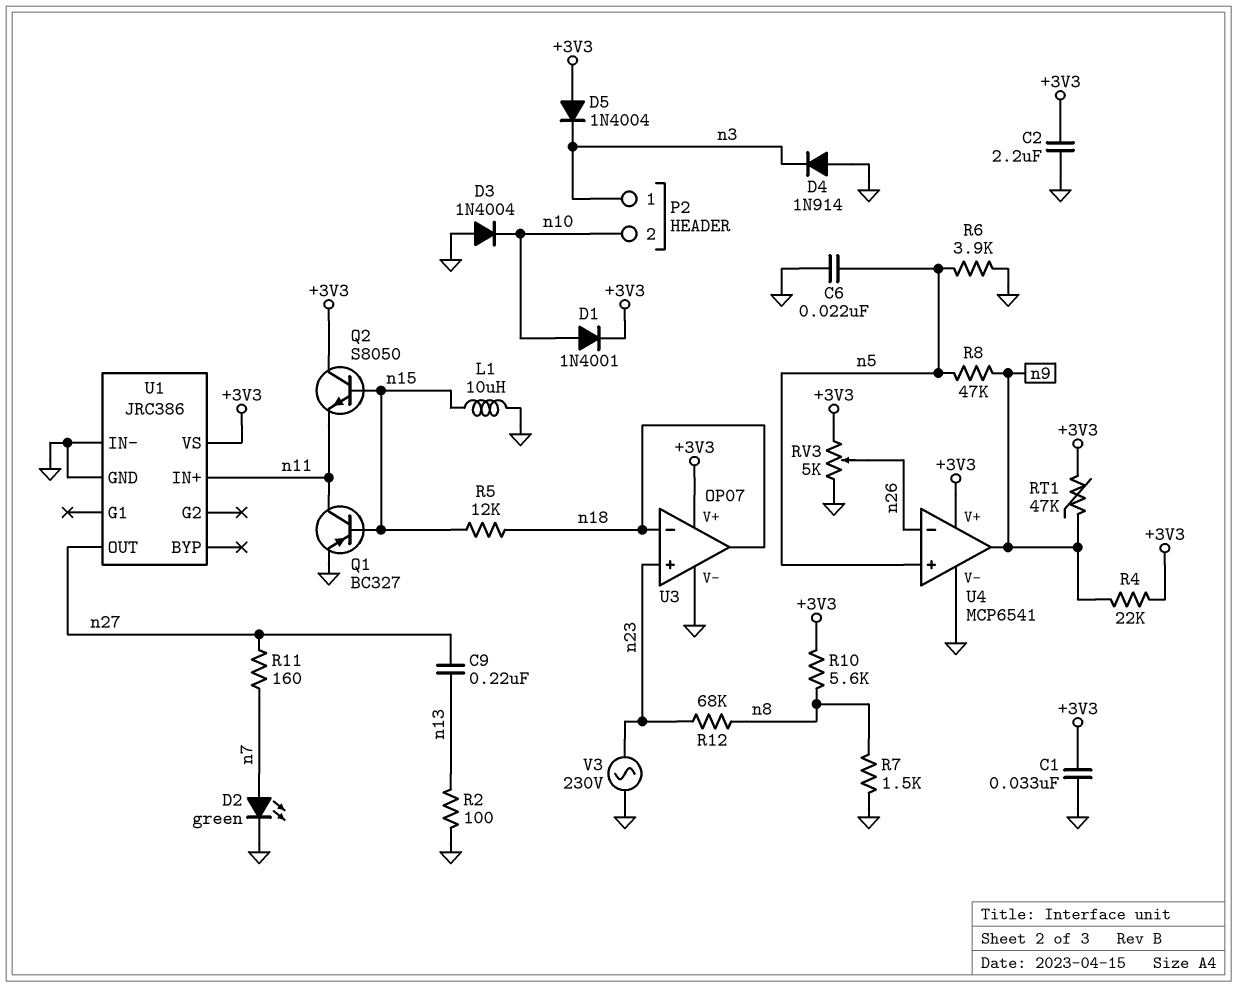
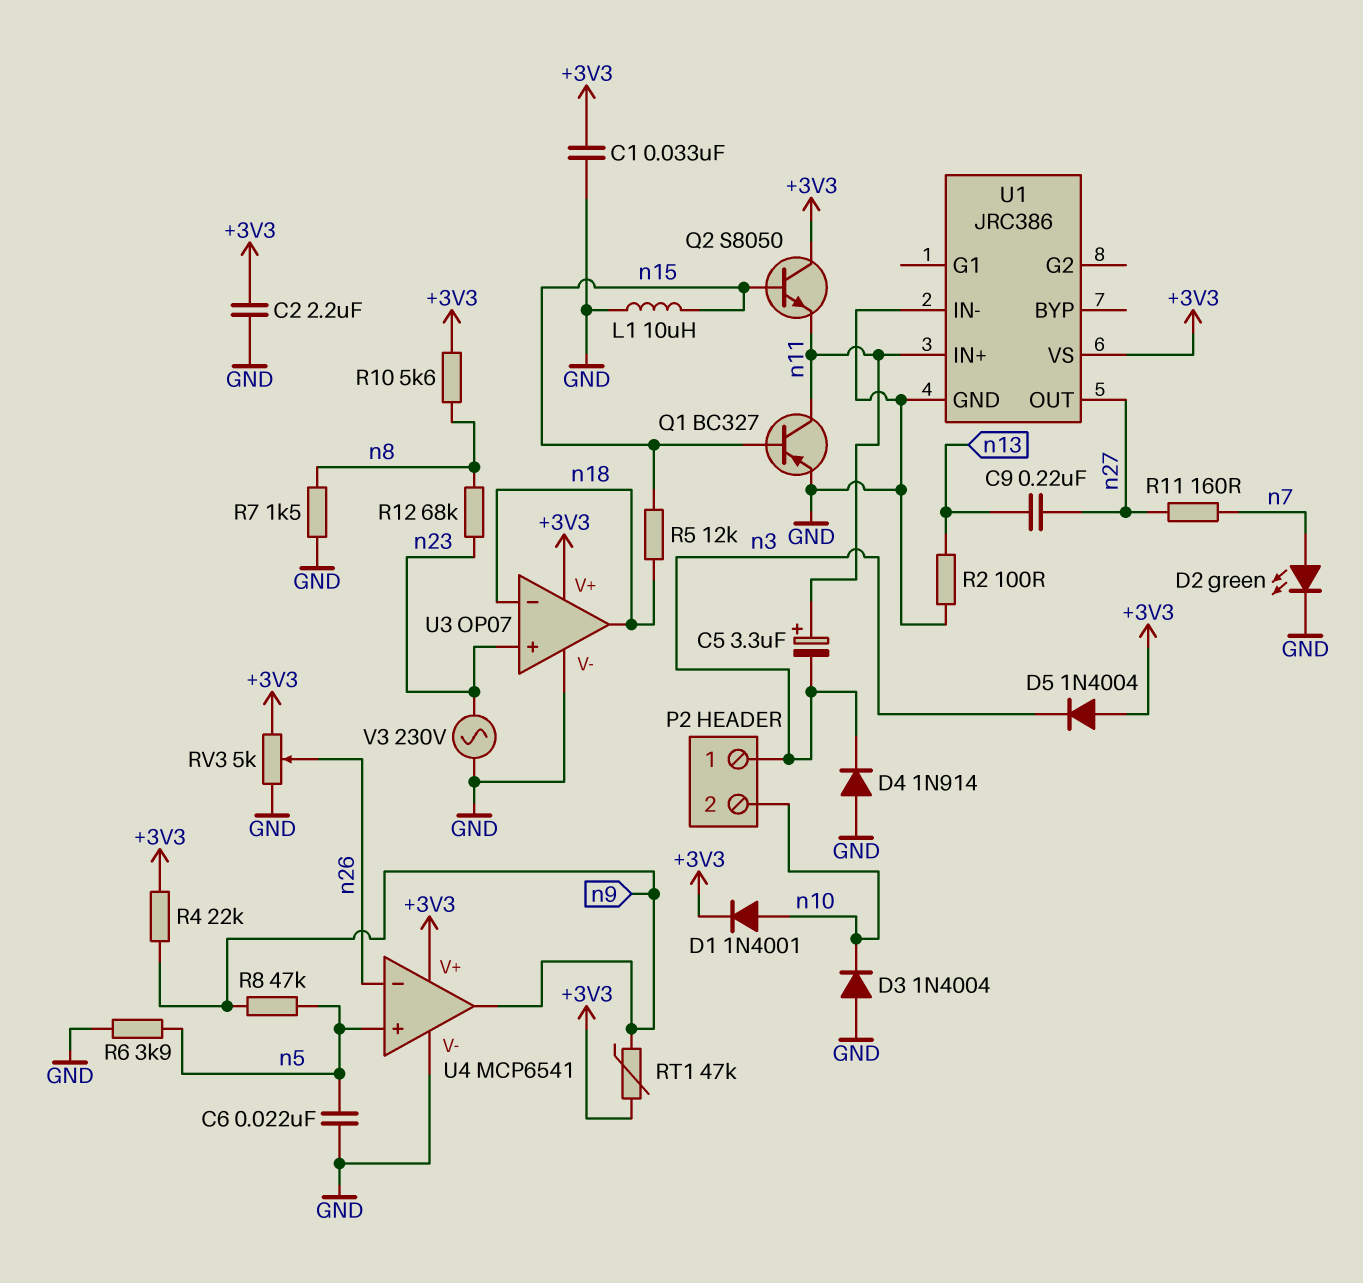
C5: none -> 3.3uF (plus n11, minus n3)

